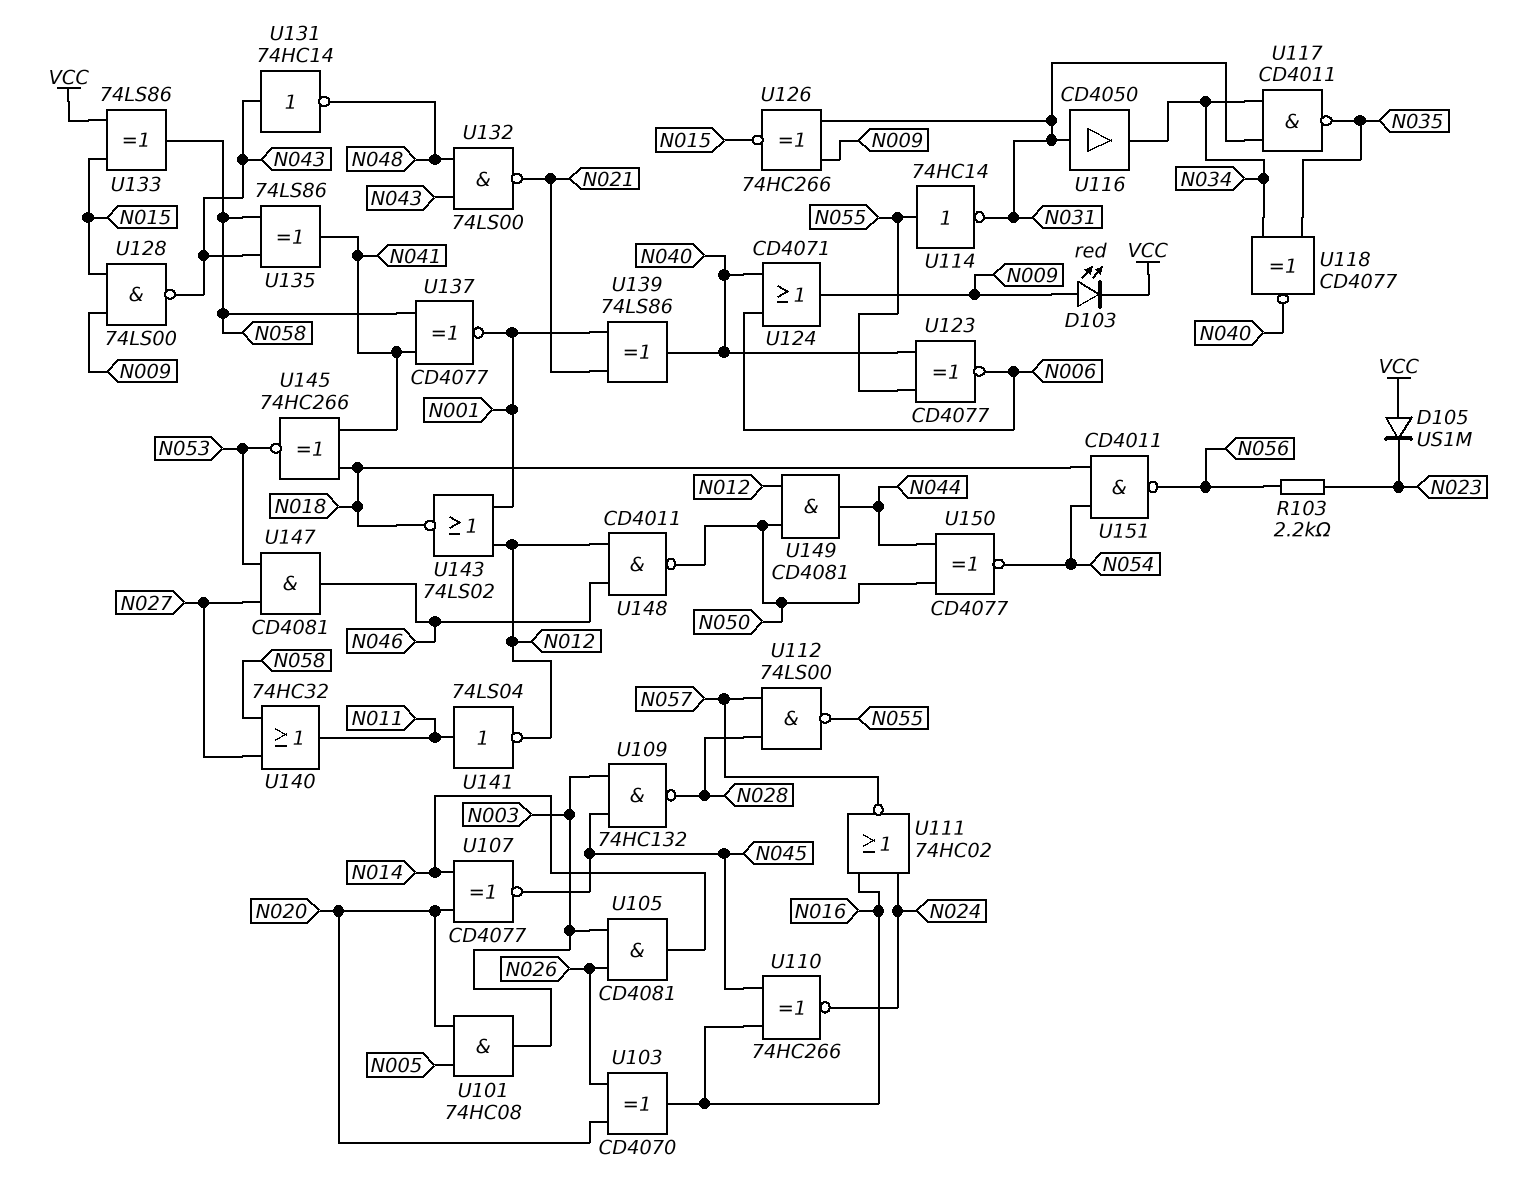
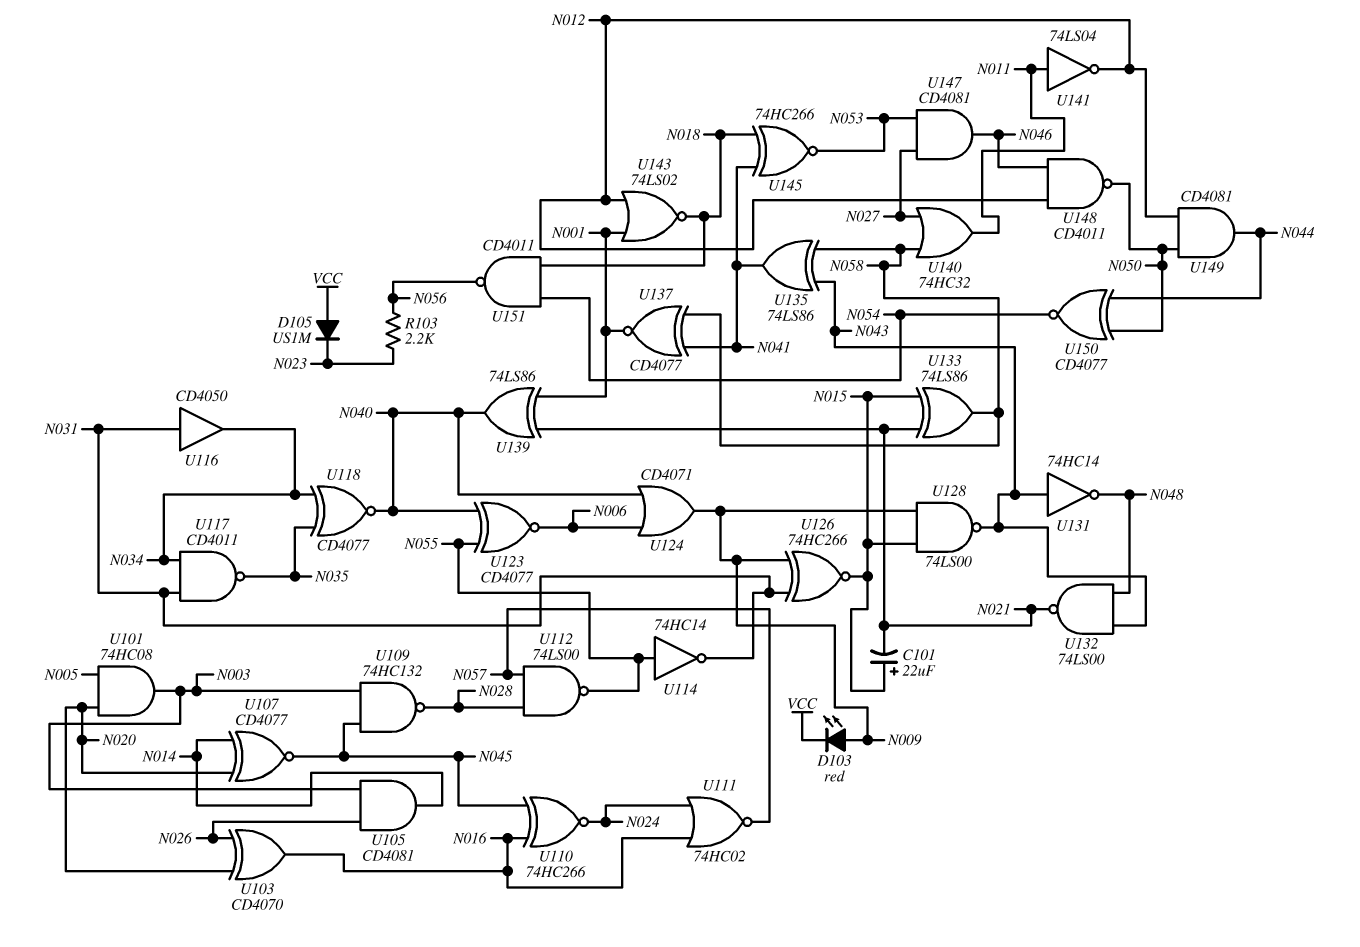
C101: none -> 22uF (plus N015, minus N021)
U133: XOR 74LS86 (in N015, in VCC, out N058) -> XOR 74LS86 (in N015, in N021, out N058)

